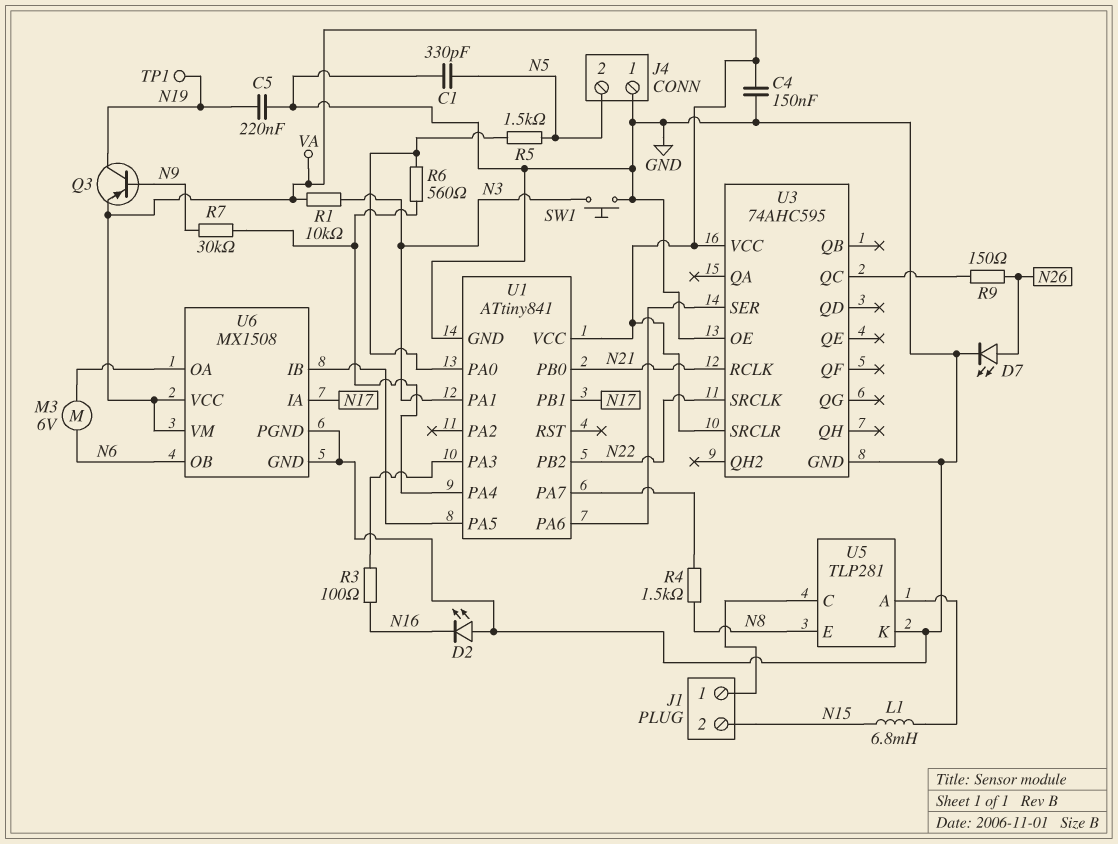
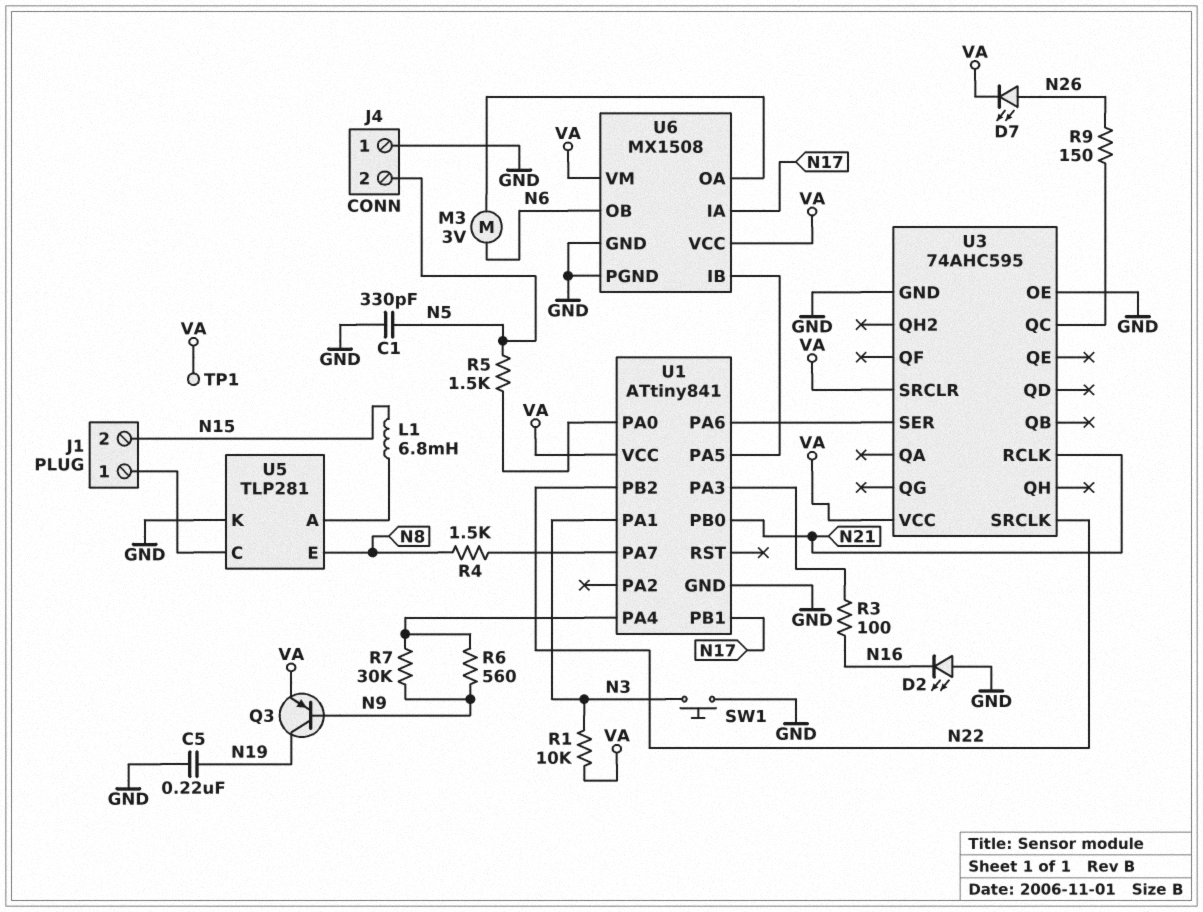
C4: 150nF (GND, VA) -> none
D7: LED (A N26, K GND) -> LED (A N26, K VA)
M3: motor 6V (N6, U6/OA) -> motor 3V (N6, U6/OA)
R6: 560 (U1/PA0, U1/PA4) -> 560 (N9, U1/PA4)
TP1: test point (N19) -> test point (VA)

